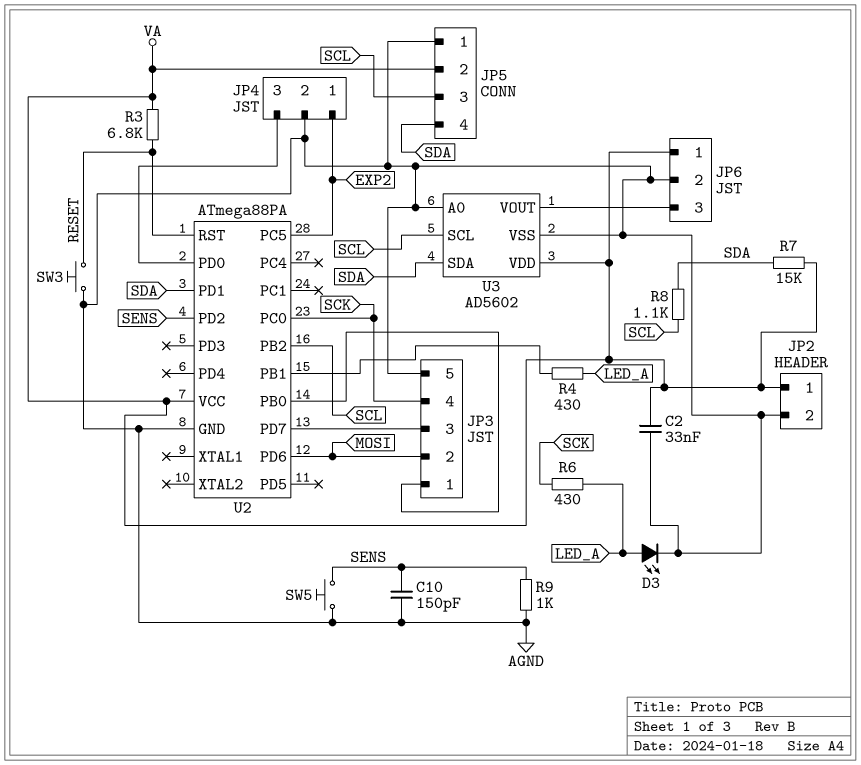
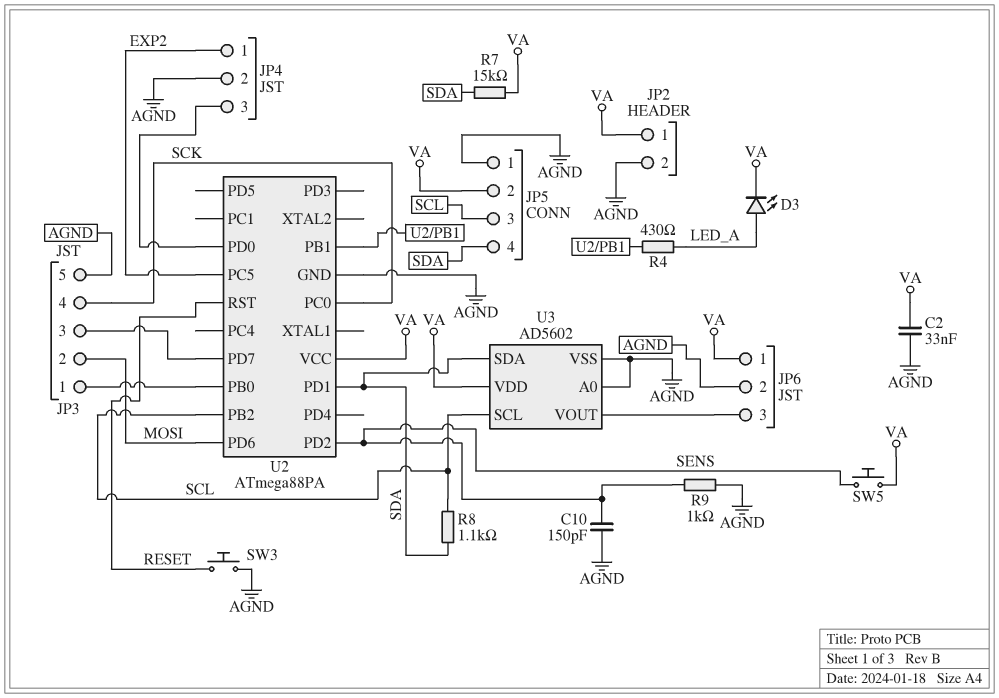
D3: LED (A LED_A, K AGND) -> LED (A LED_A, K VA)
R3: 6.8k (RESET, VA) -> none
R6: 430 (LED_A, SCK) -> none
SW5: button (AGND, SENS) -> button (SENS, VA)

